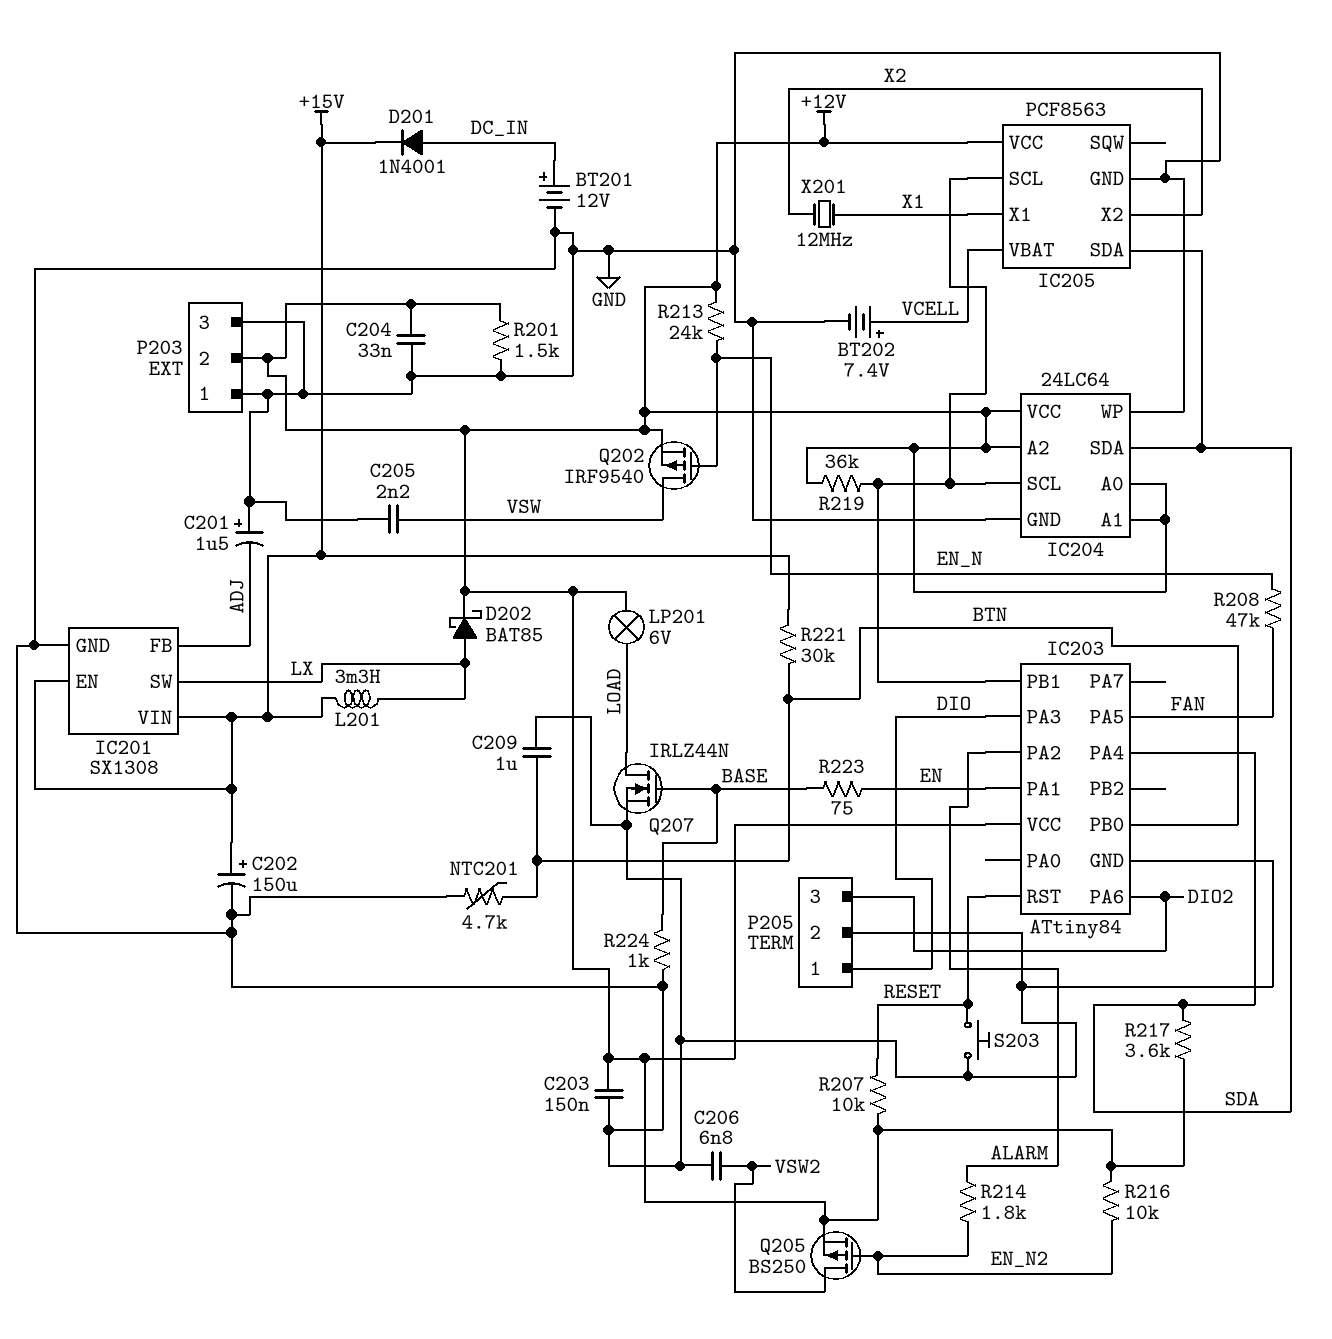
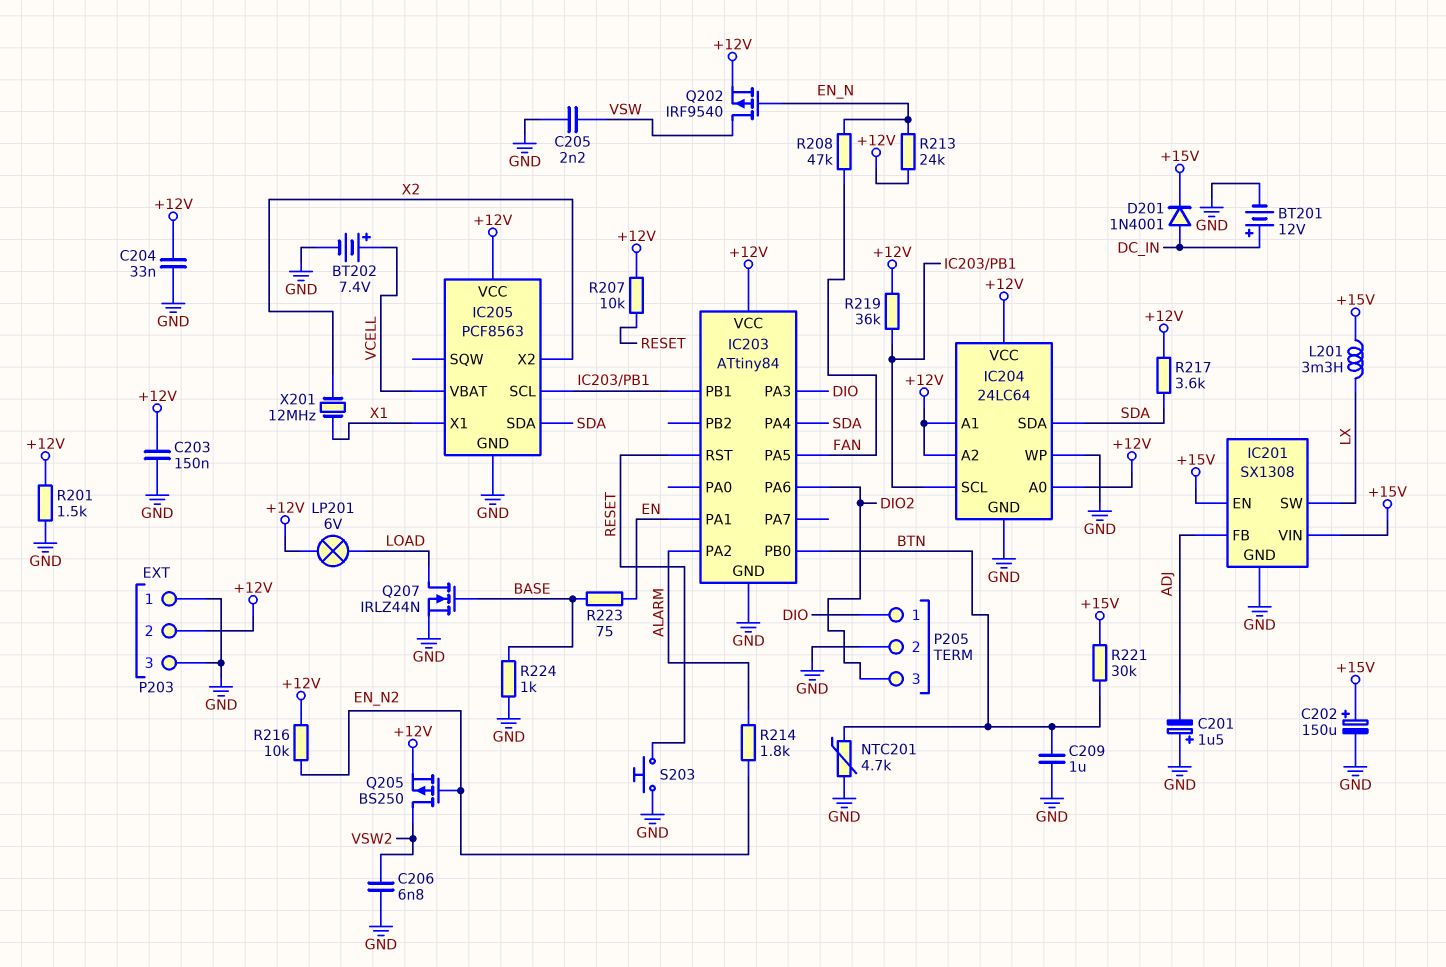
D202: schottky BAT85 (A LX, K +12V) -> none

